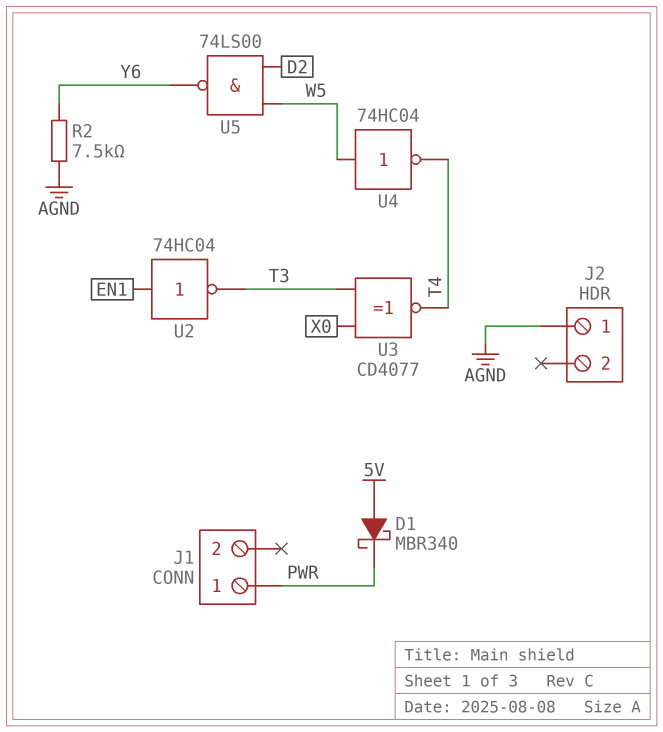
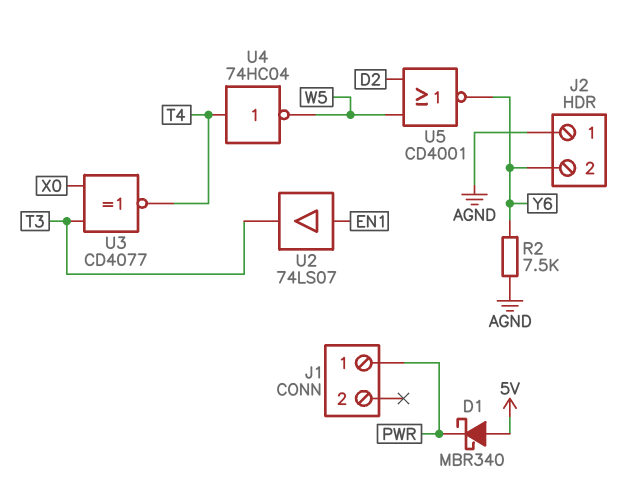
J2 pin 2: none -> Y6
U2: NOT 74HC04 (in EN1, out T3) -> buffer 74LS07 (in EN1, out T3)
U4: NOT 74HC04 (in W5, out T4) -> NOT 74HC04 (in T4, out W5)
U5: NAND 74LS00 (in D2, in W5, out Y6) -> NOR CD4001 (in D2, in W5, out Y6)

